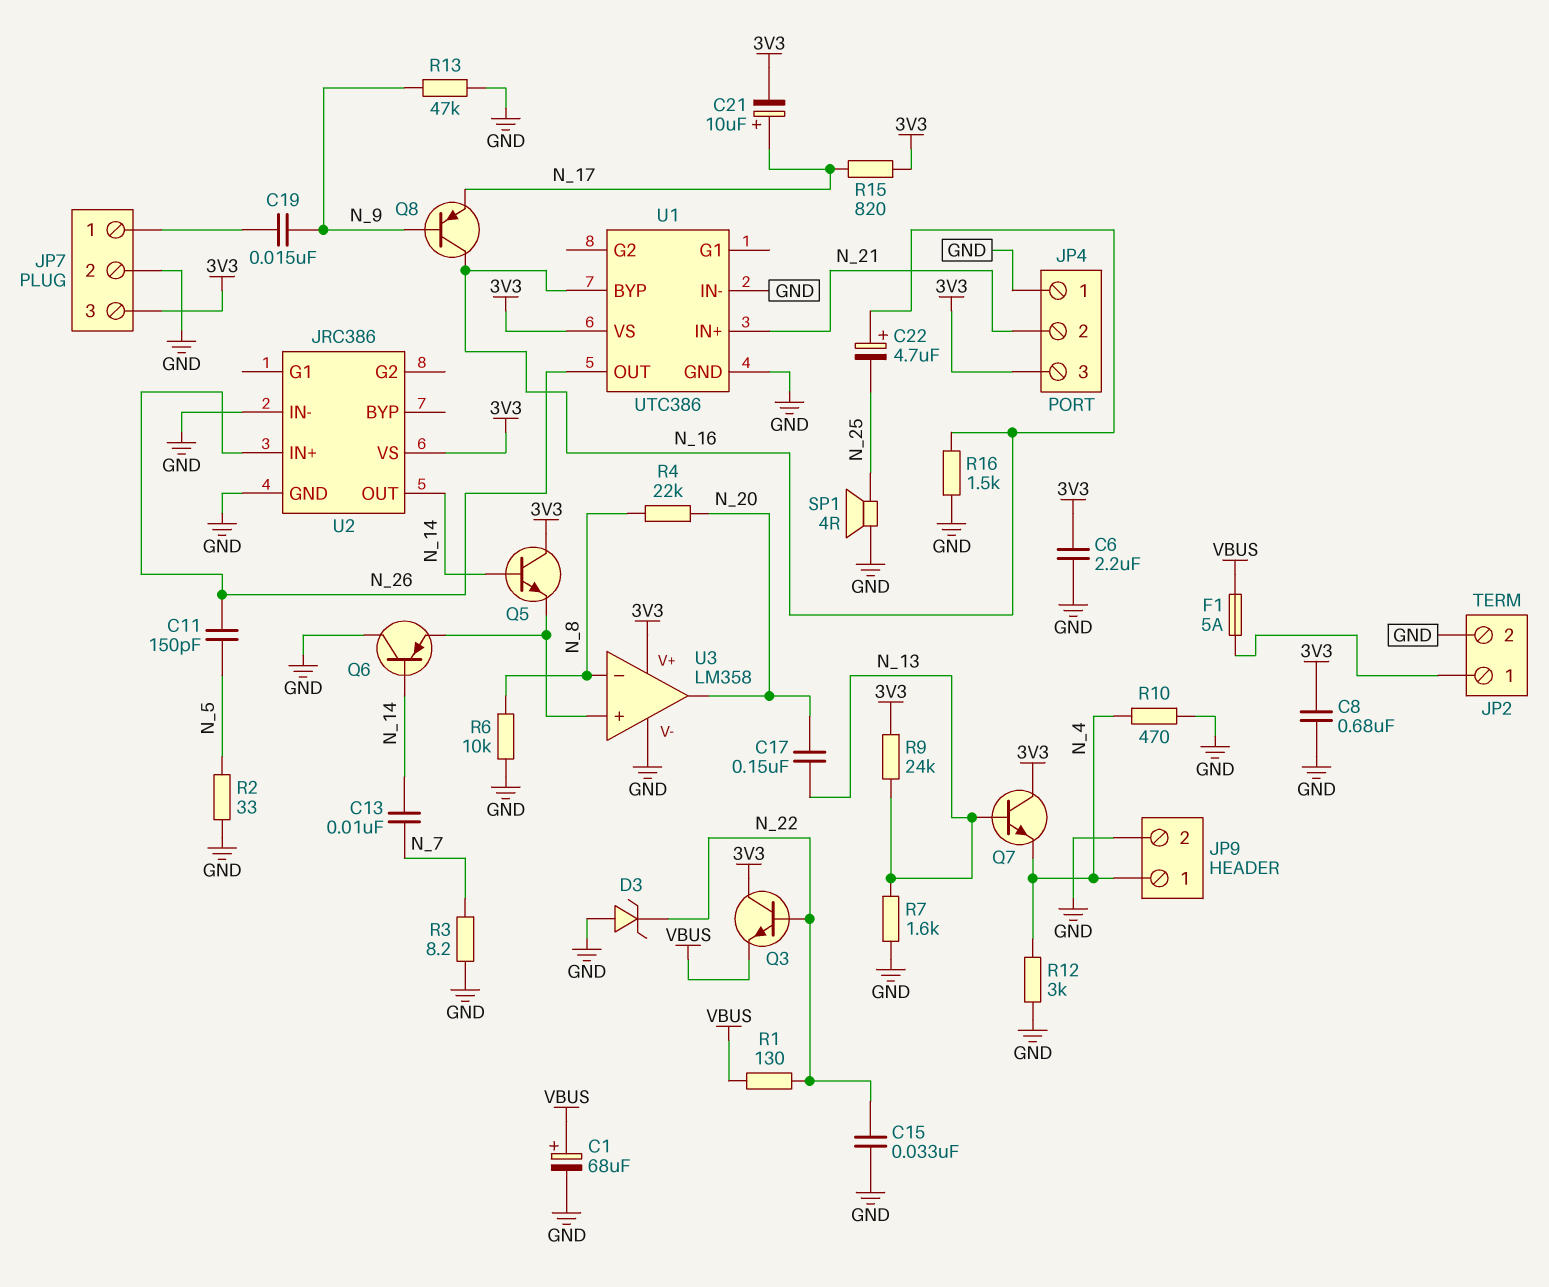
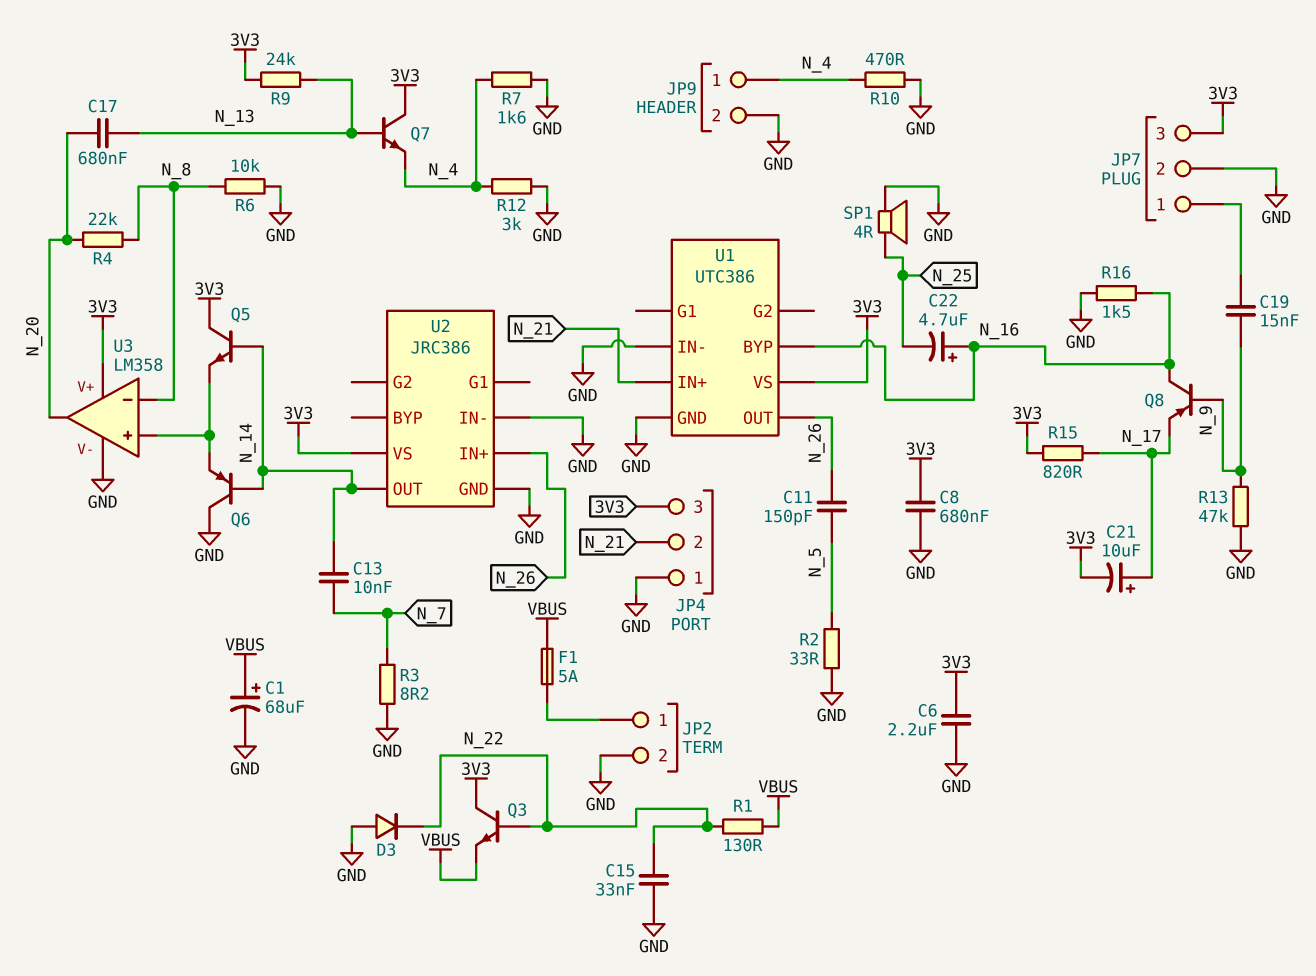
C17: 150nF (N_13, N_20) -> 680nF (N_13, N_20)
D3: zener (A GND, K N_22) -> diode (A GND, K N_22)
R7: 1.6k (GND, N_13) -> 1.6k (GND, N_4)

